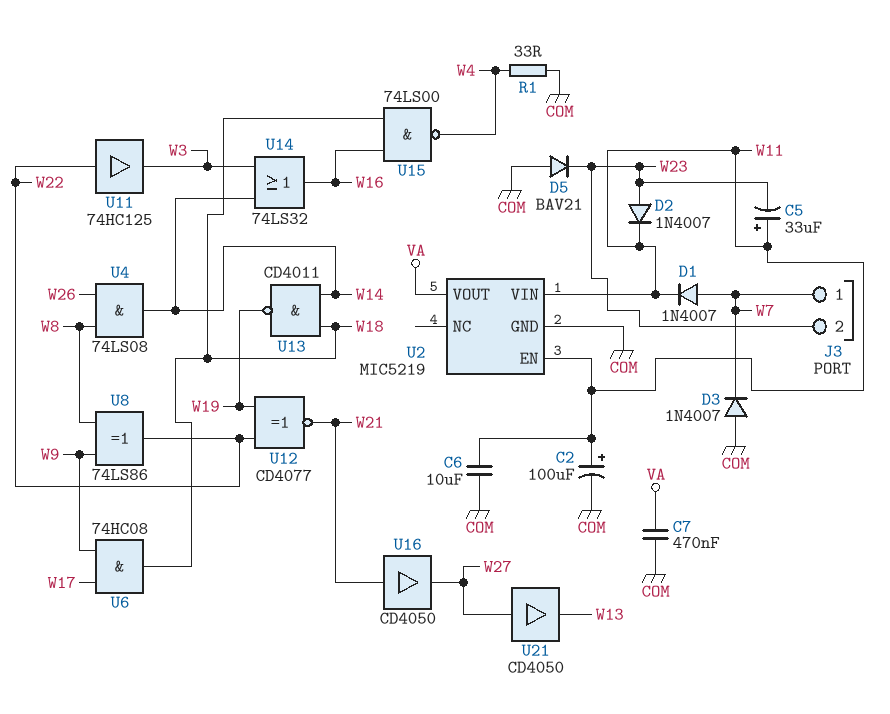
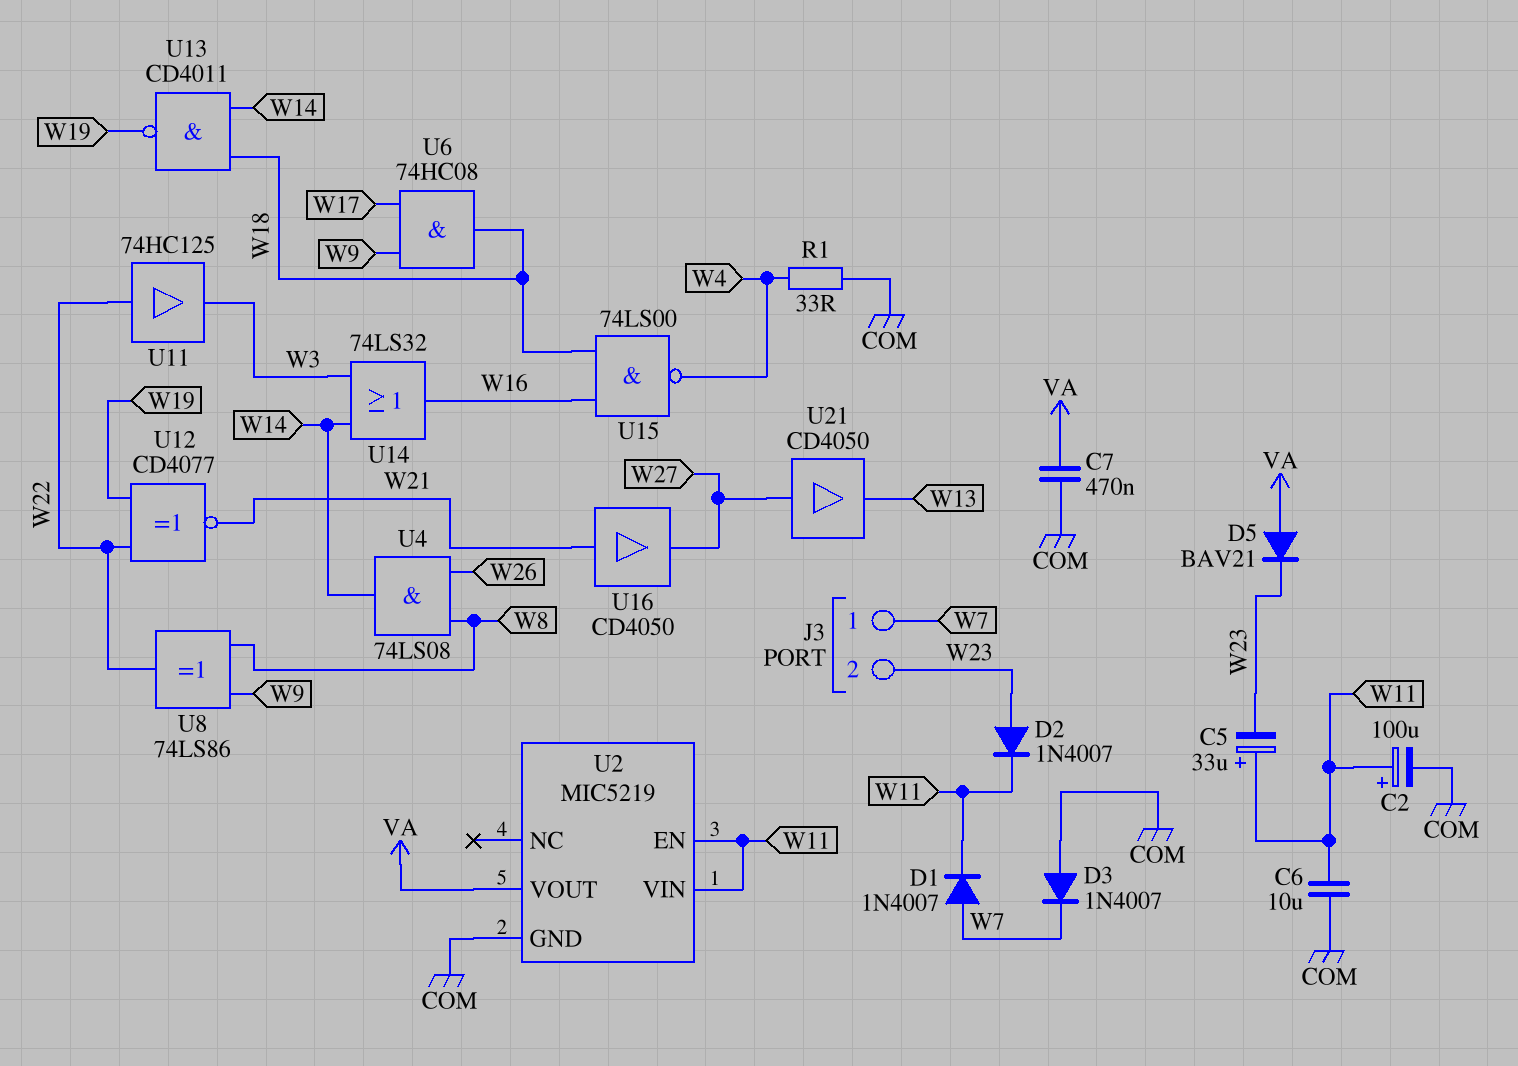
D5: diode BAV21 (A COM, K W23) -> diode BAV21 (A VA, K W23)

